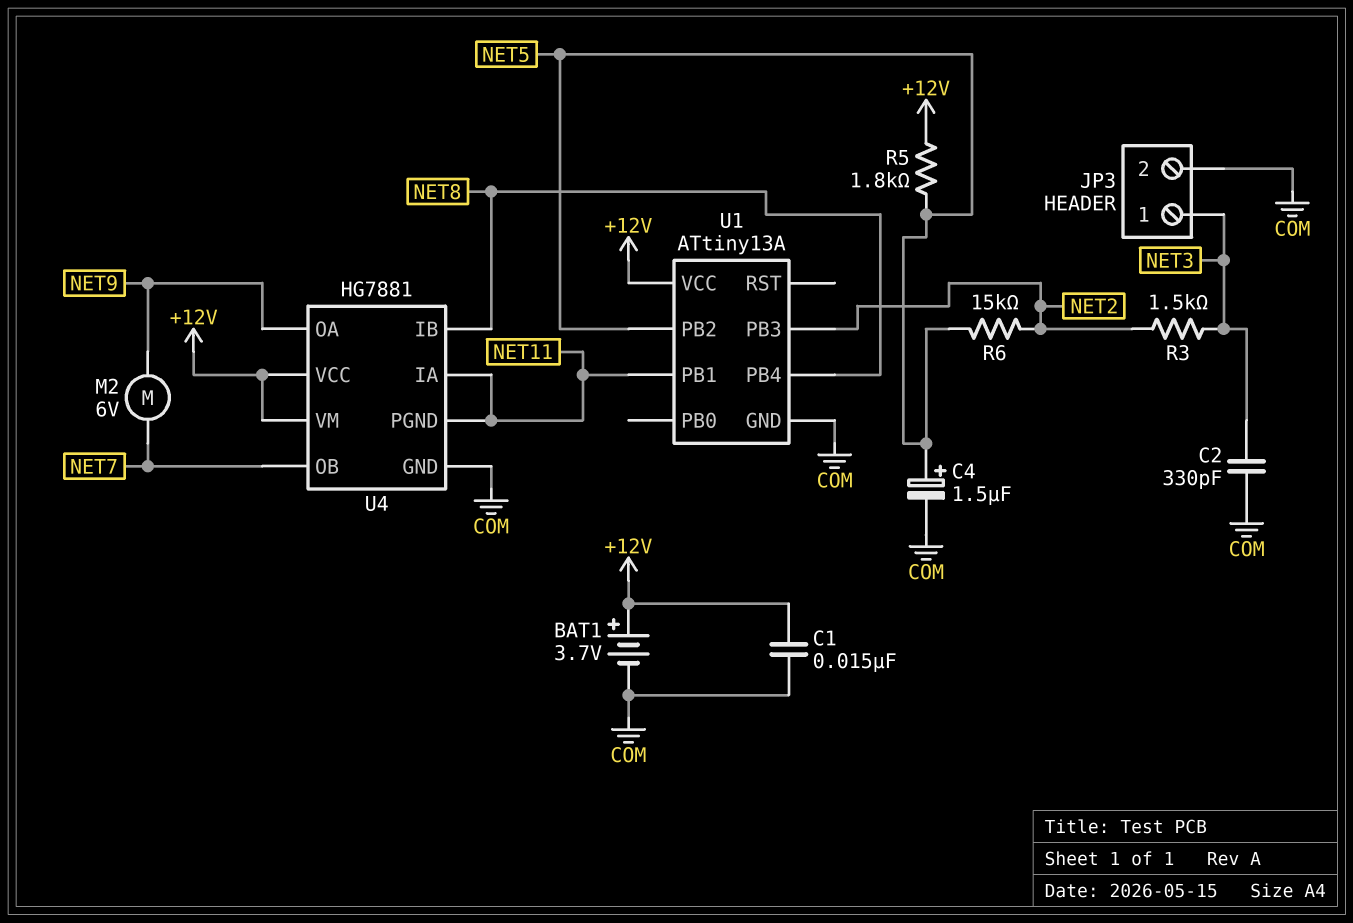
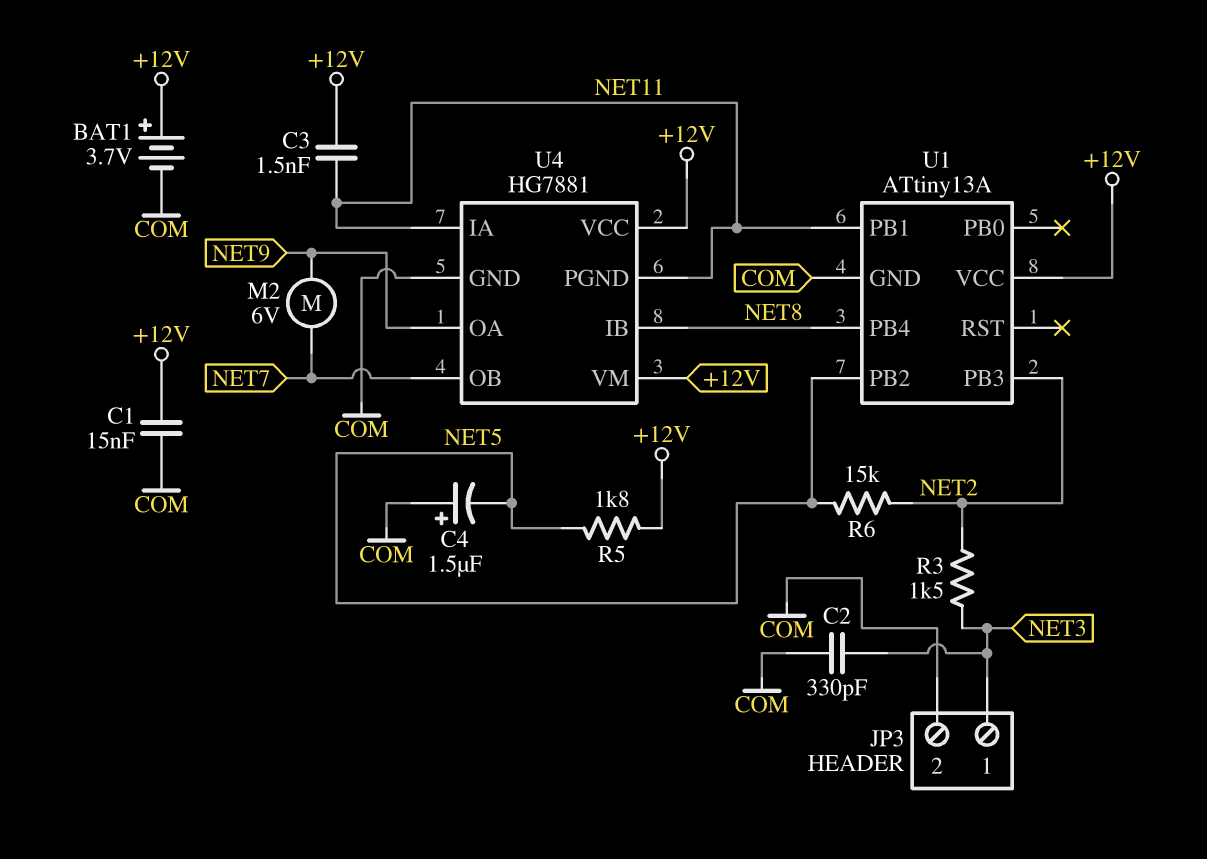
C3: none -> 1.5nF (+12V, NET11)
C4: 1.5uF (plus NET5, minus COM) -> 1.5uF (plus COM, minus NET5)

